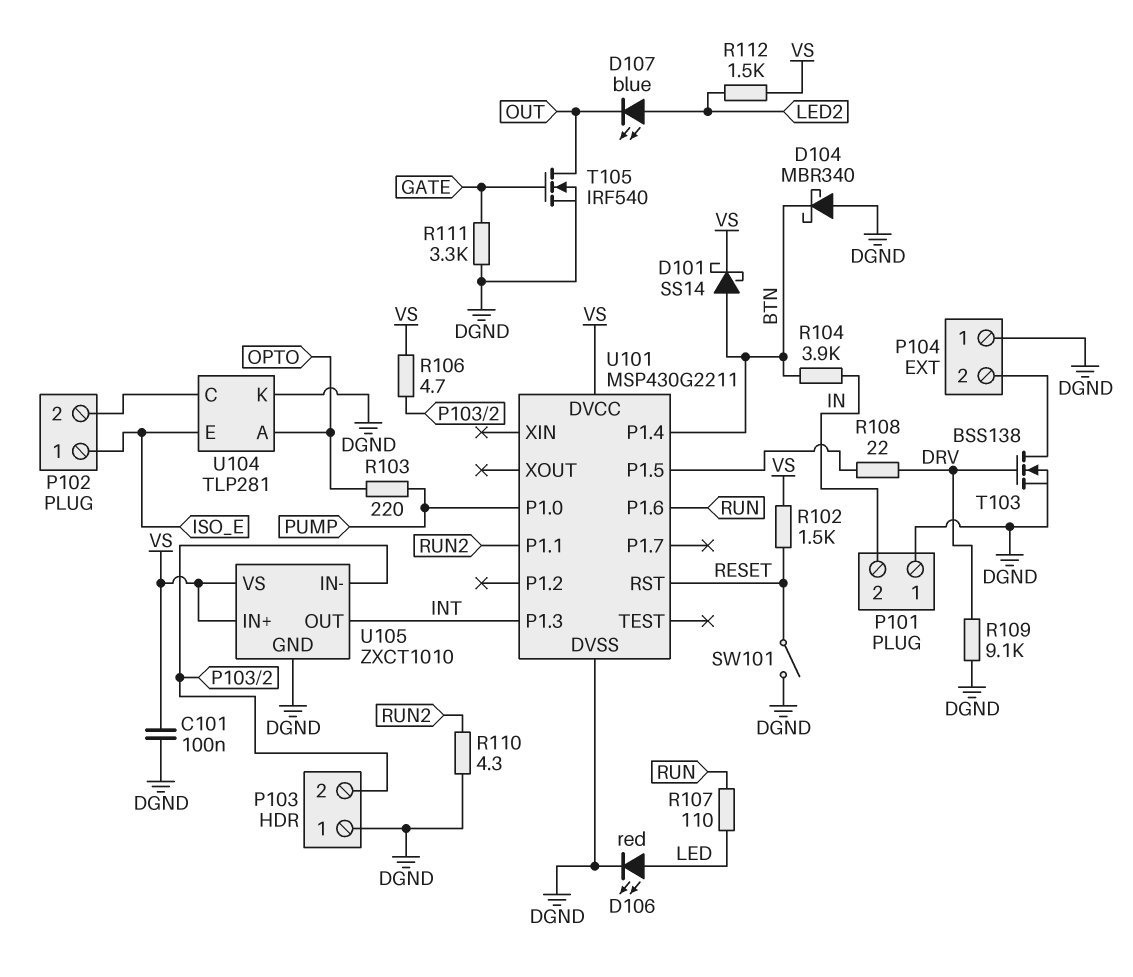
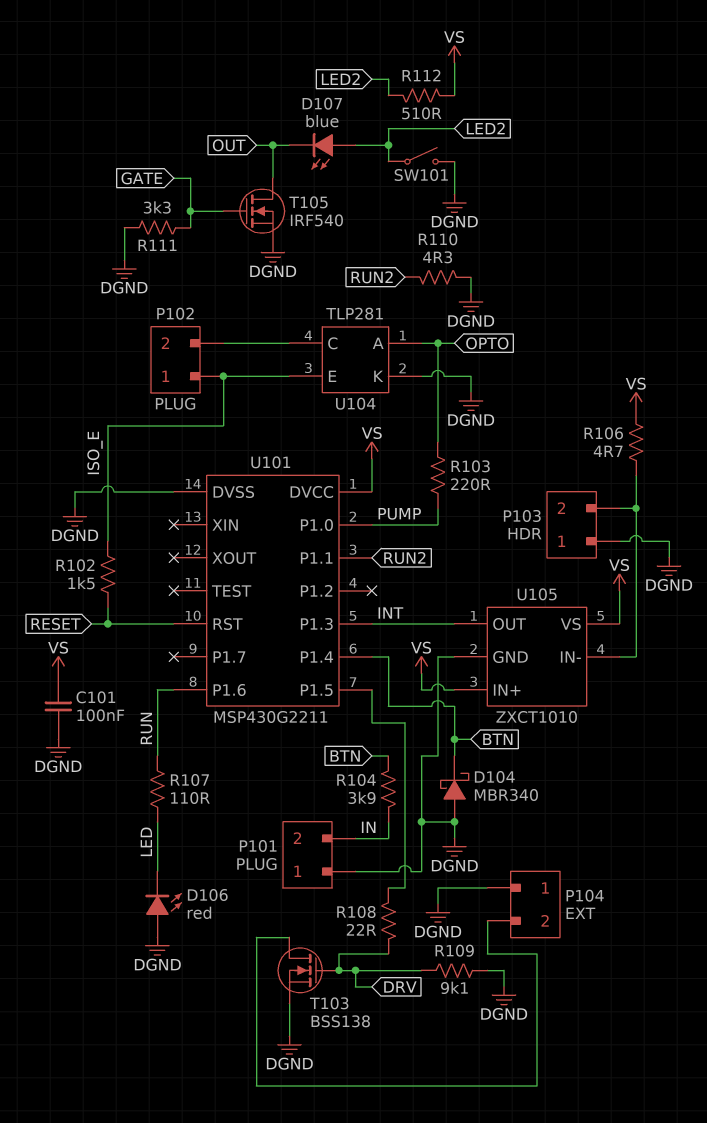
D101: schottky SS14 (A BTN, K VS) -> none
D106: LED red (A LED, K DGND) -> LED red (A DGND, K LED)
R102: 1.5k (RESET, VS) -> 1.5k (ISO_E, RESET)
R112: 1.5k (LED2, VS) -> 510 (LED2, VS)
SW101: switch (DGND, RESET) -> switch (DGND, LED2)

